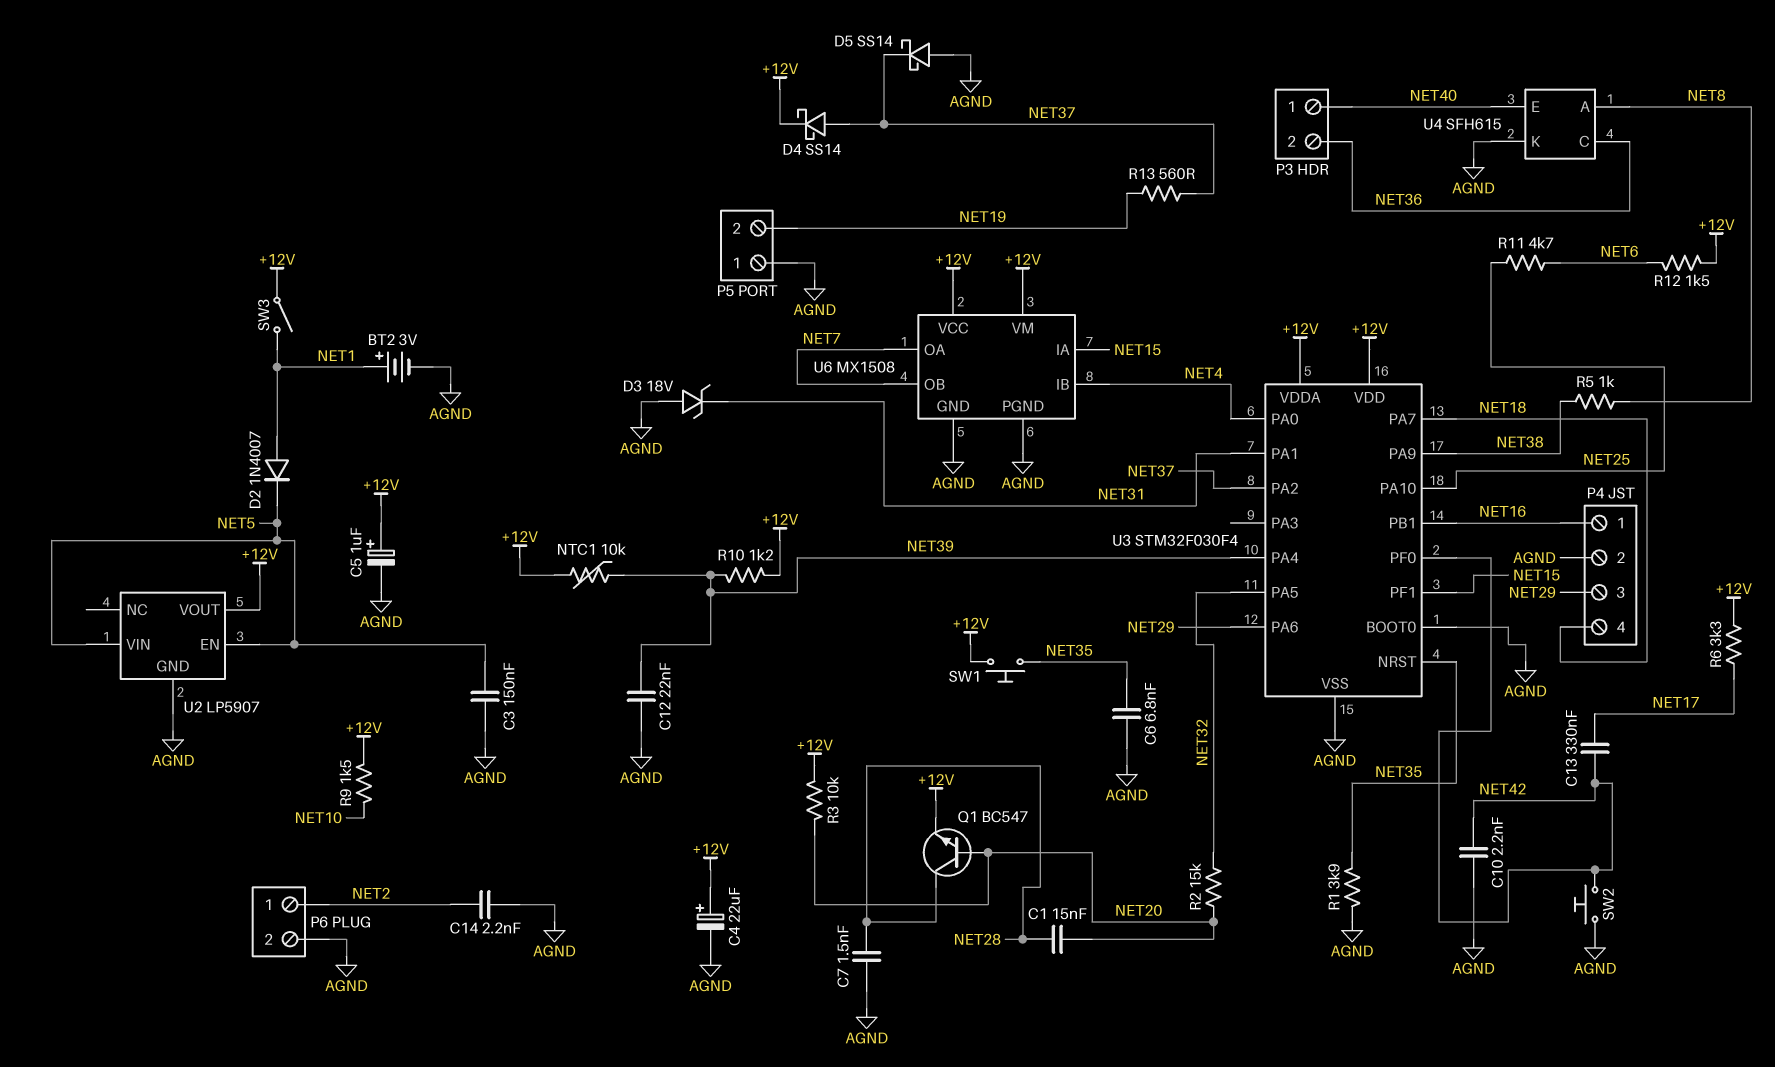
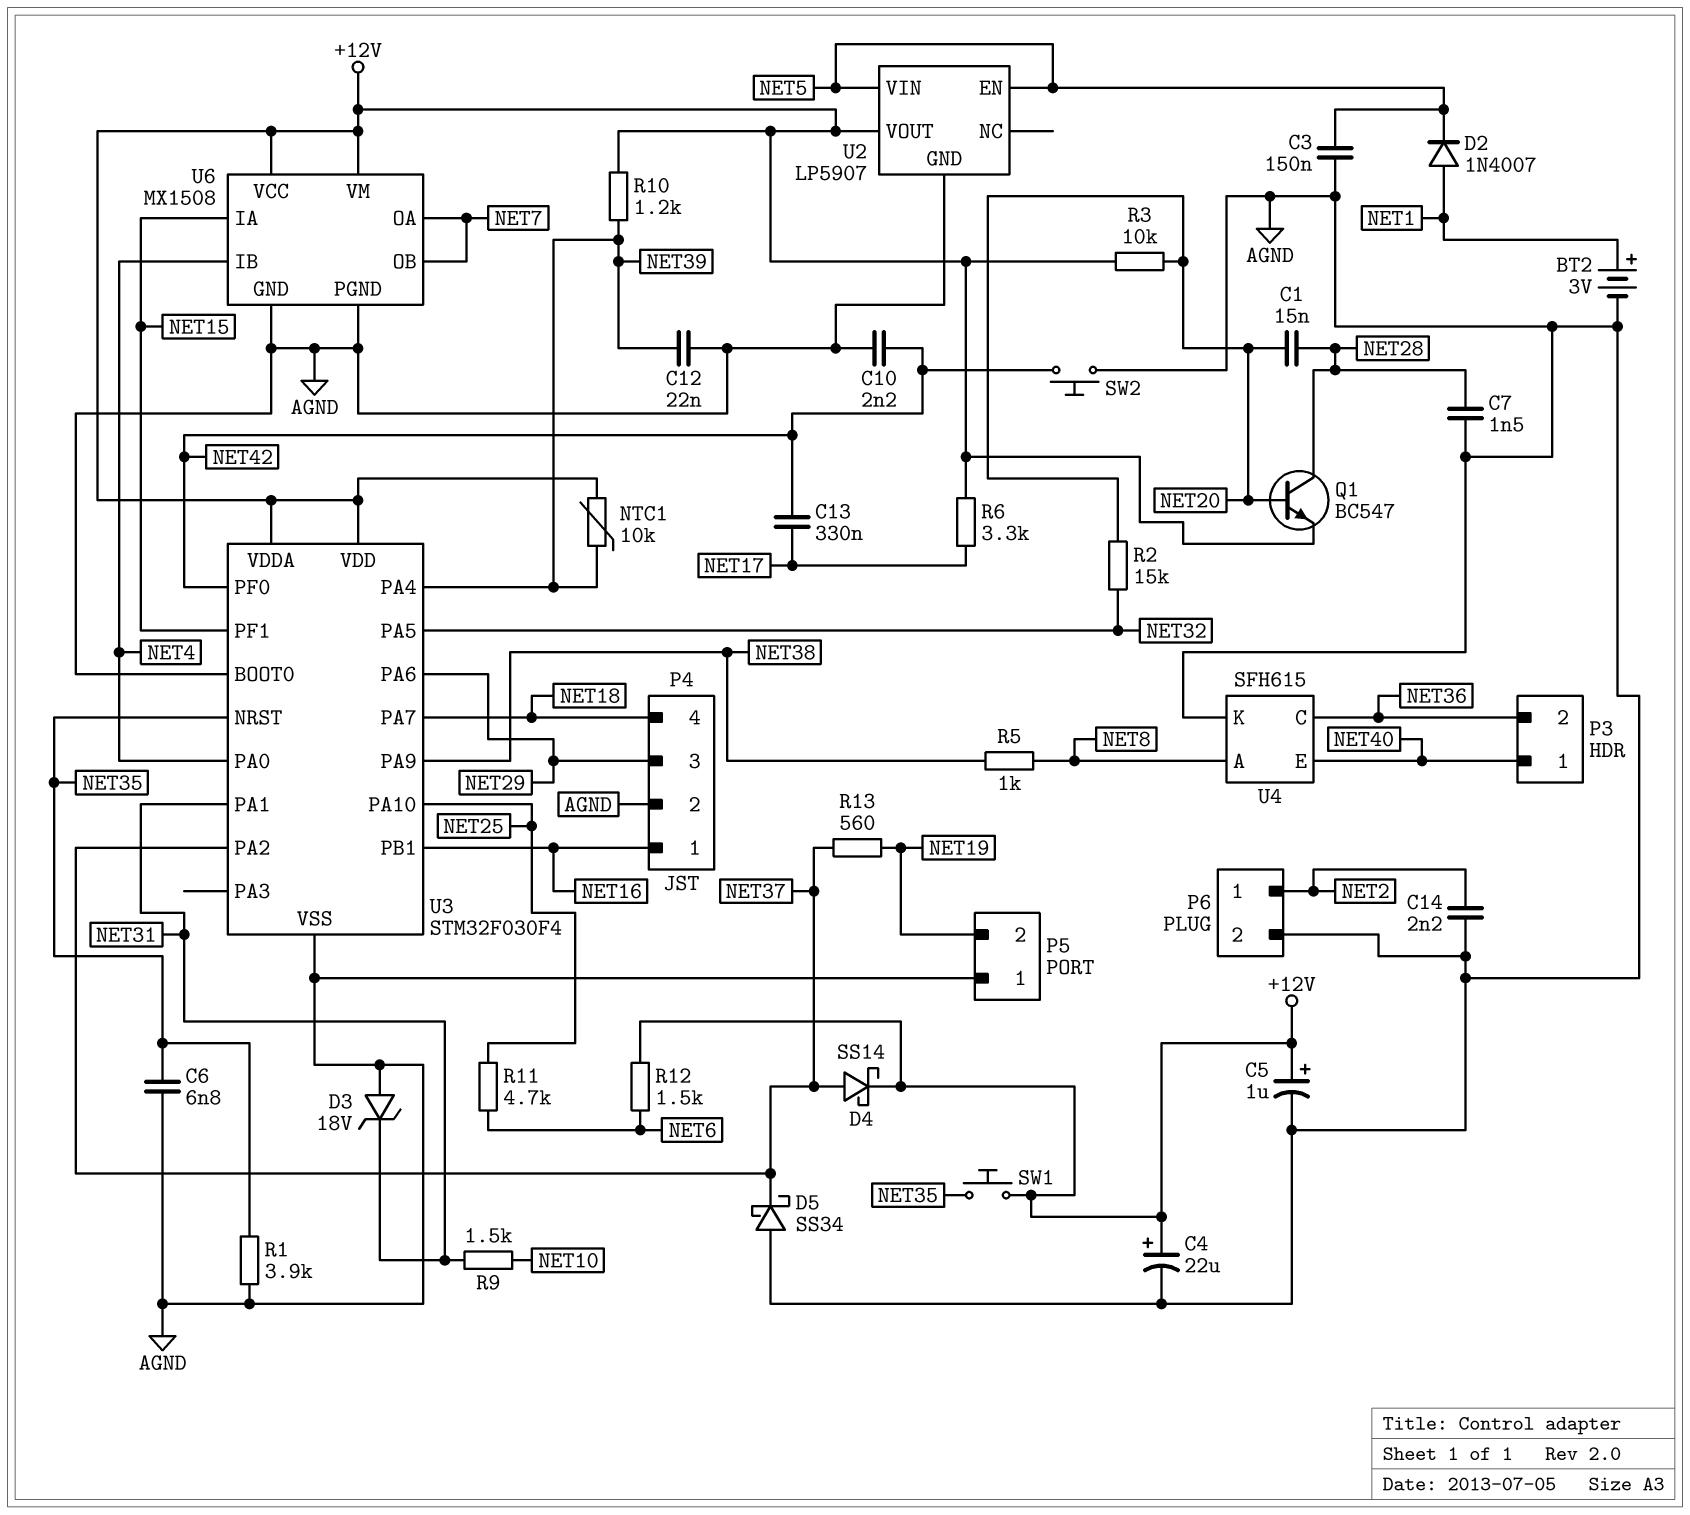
D5: schottky SS14 (A AGND, K NET37) -> schottky SS34 (A AGND, K NET37)
R9: 1.5k (+12V, NET10) -> 1.5k (NET10, NET31)
SW3: switch (+12V, NET1) -> none

